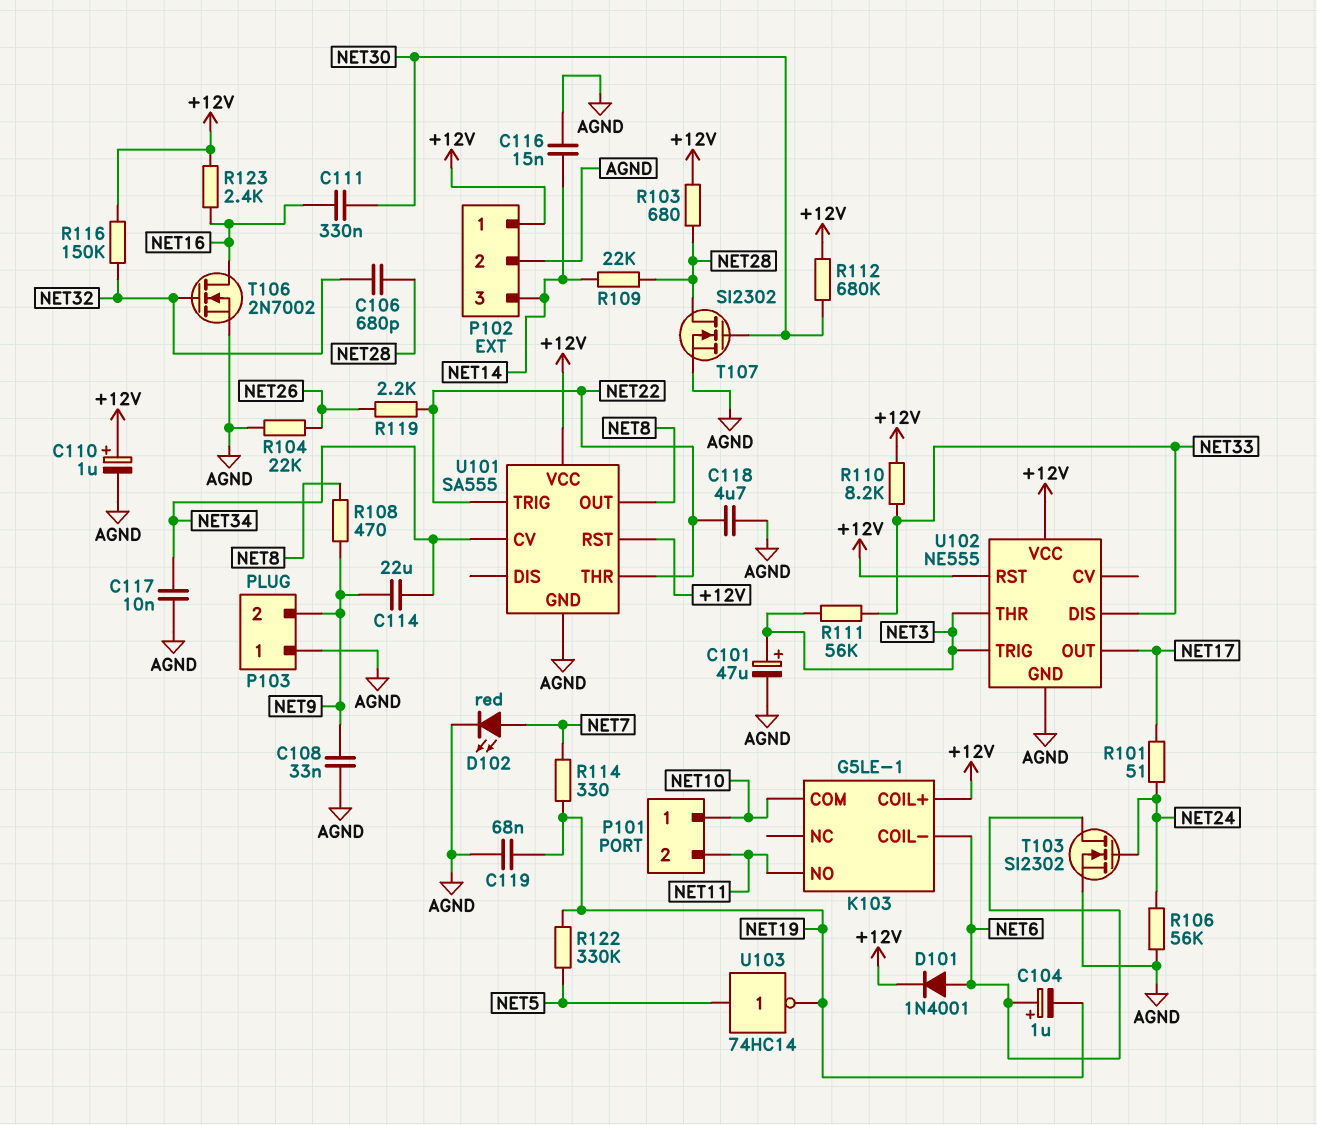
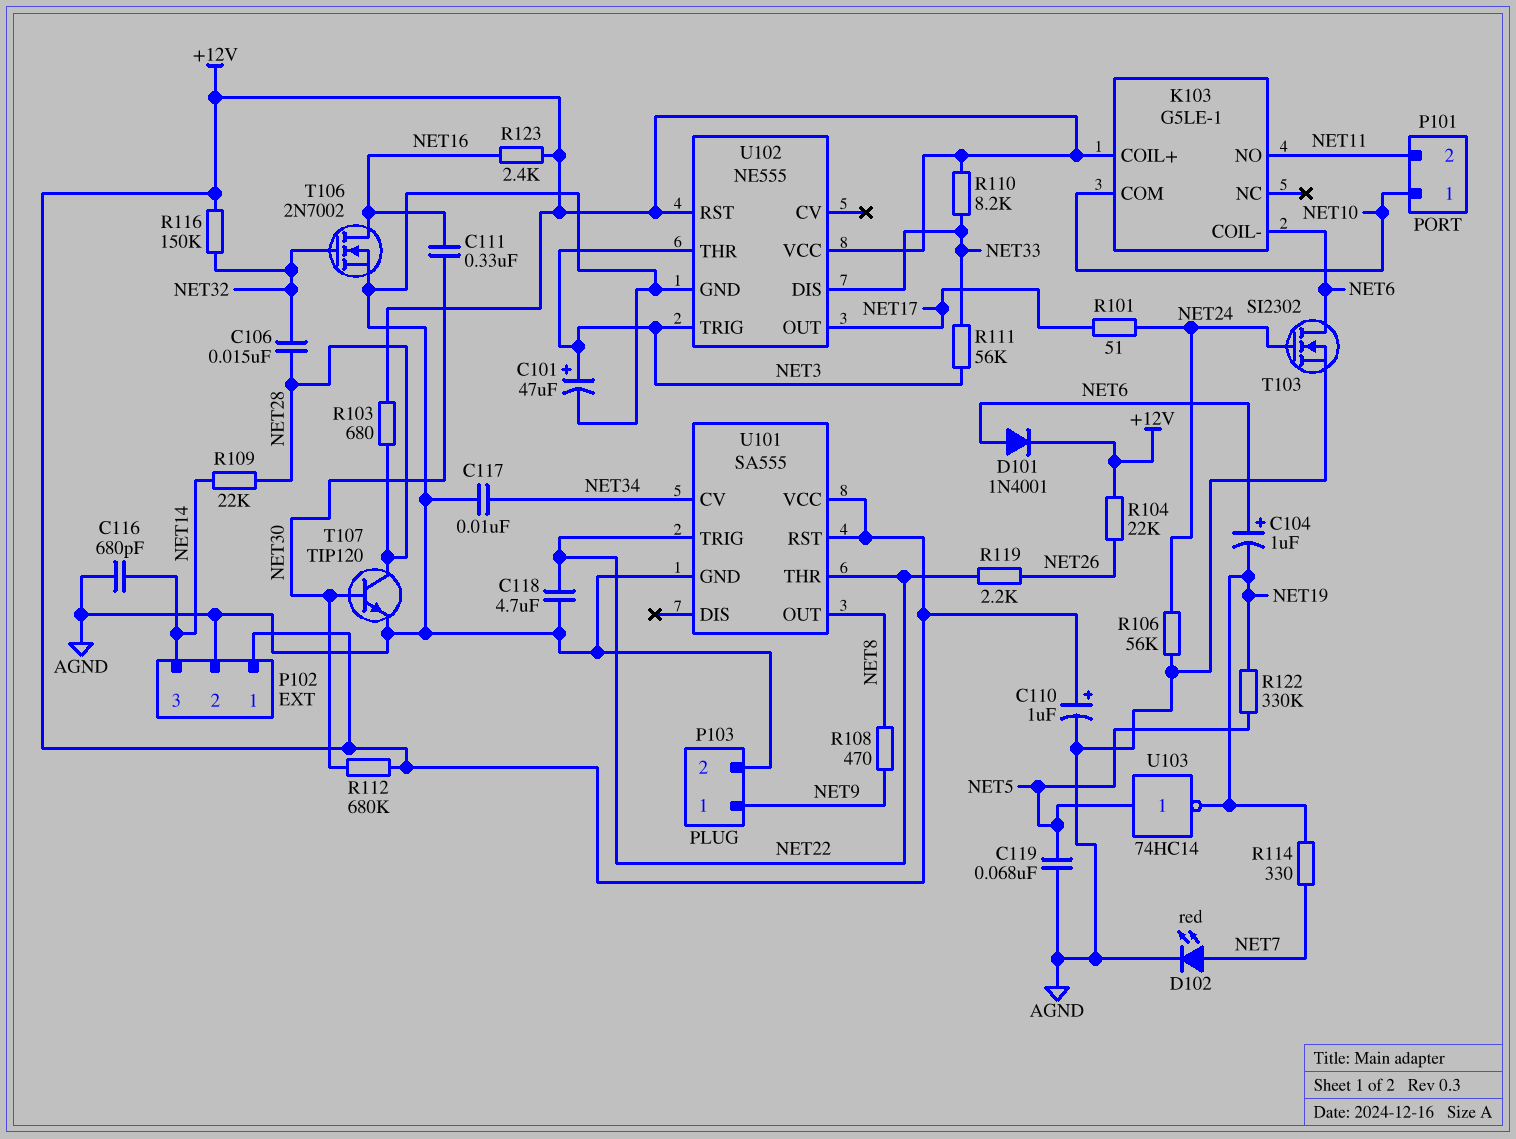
C106: 680pF (NET28, NET32) -> 15nF (NET28, NET32)
C108: 33nF (AGND, NET9) -> none
C114: 22uF (NET9, NET34) -> none
C116: 15nF (AGND, NET14) -> 680pF (AGND, NET14)
C119: 68nF (AGND, NET19) -> 68nF (AGND, NET5)
P103 pin 1: AGND -> NET9
P103 pin 2: NET9 -> AGND
R104: 22k (AGND, NET26) -> 22k (+12V, NET26)
T107: NMOS SI2302 (G NET30, D NET28, S AGND) -> NPN TIP120 (B NET30, C NET28, E AGND)

